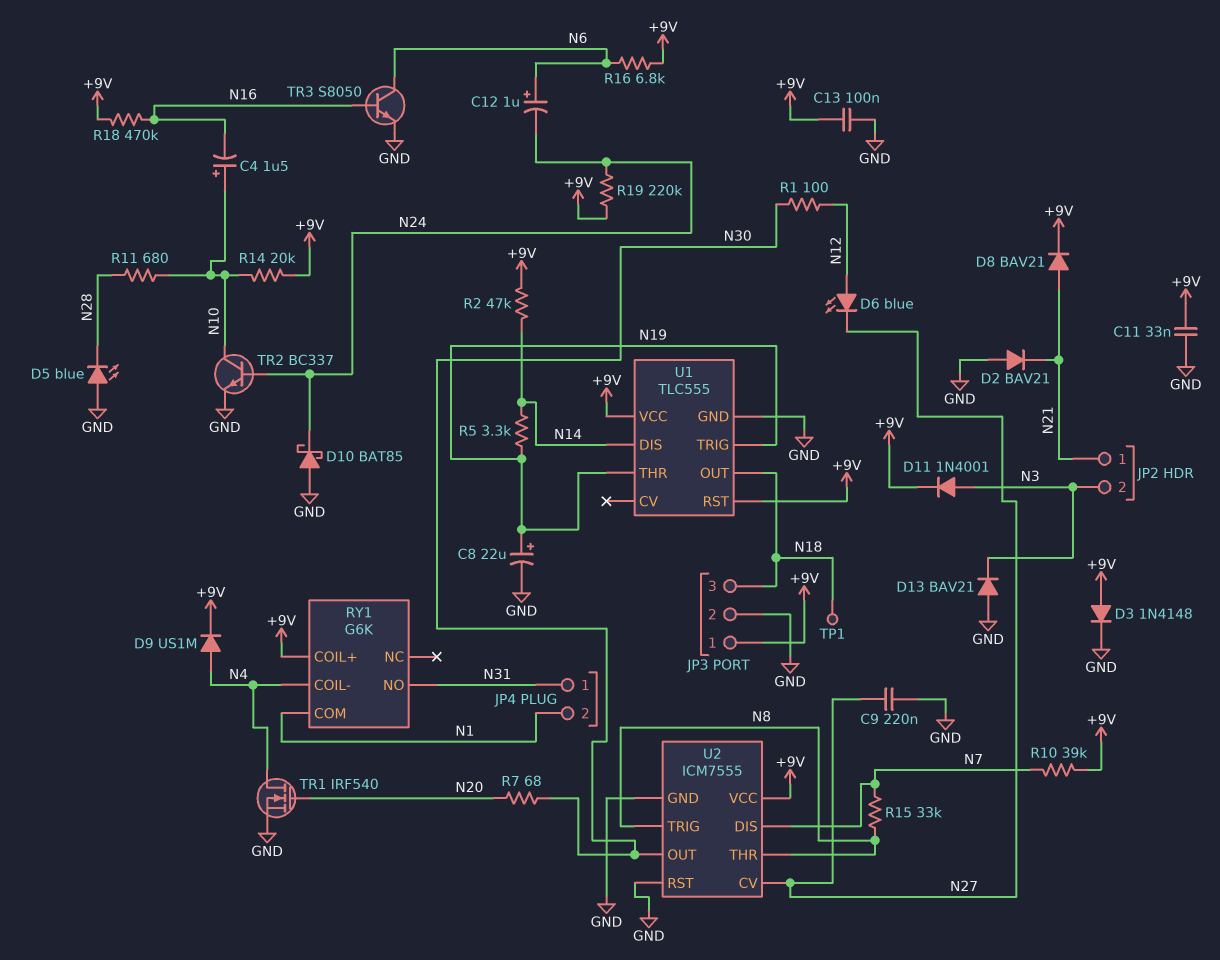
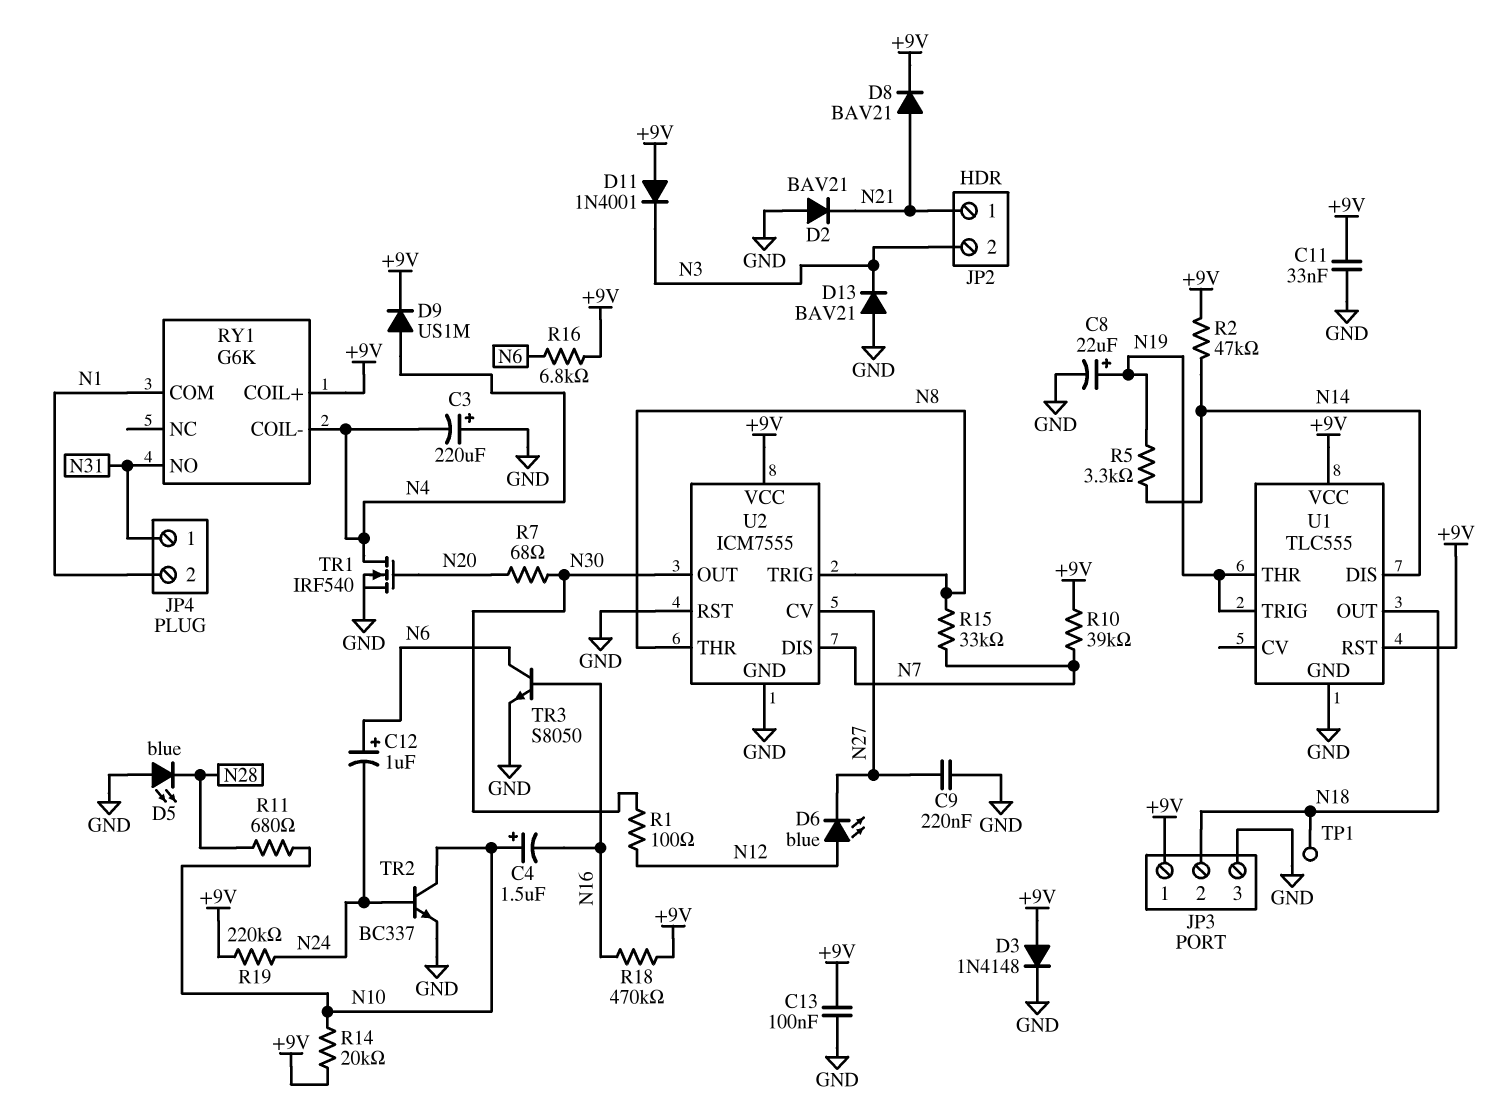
C3: none -> 220uF (plus GND, minus N4)
D10: schottky BAT85 (A GND, K N24) -> none
D11: diode 1N4001 (A N3, K +9V) -> diode 1N4001 (A +9V, K N3)
JP3 pin 2: GND -> N18
JP3 pin 3: N18 -> GND

